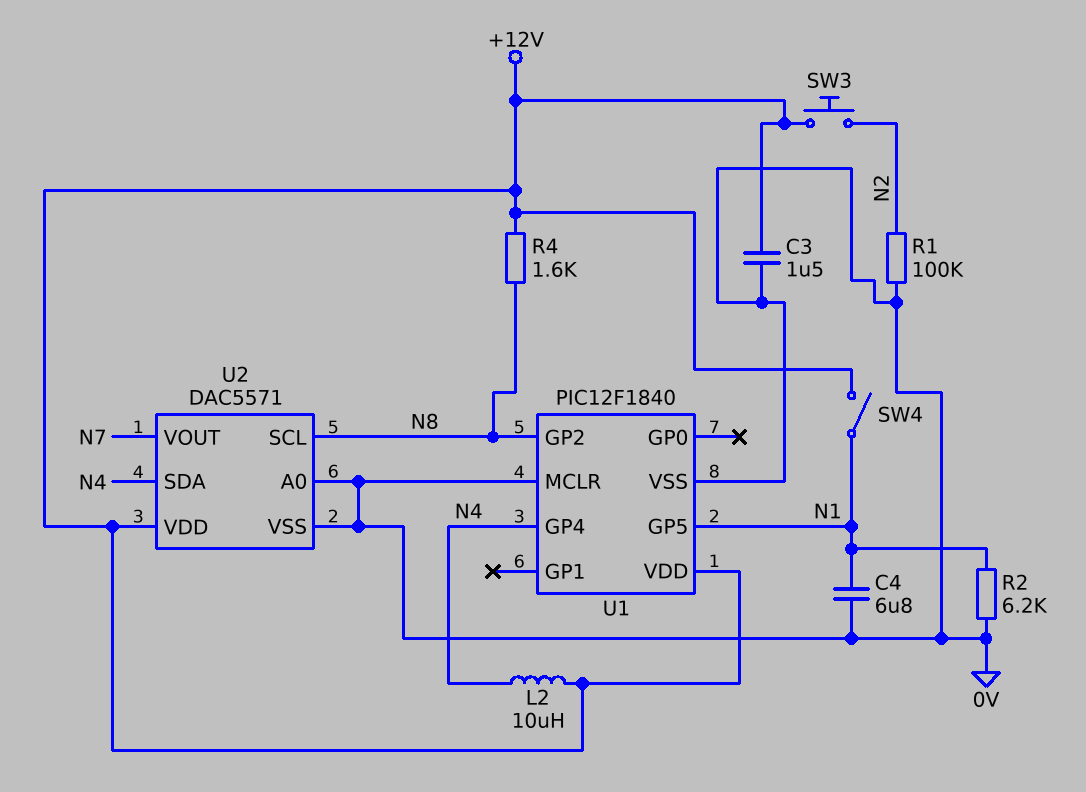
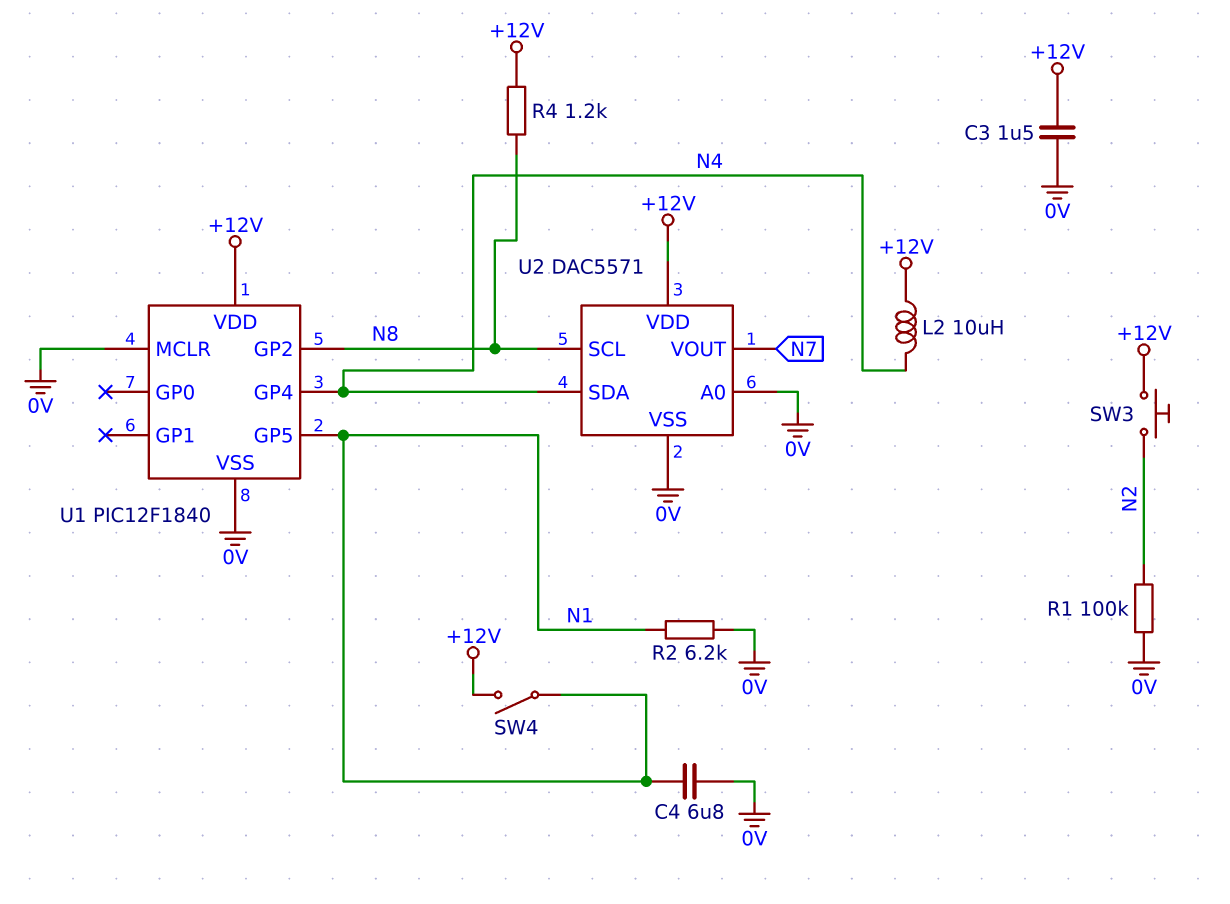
R4: 1.6k (+12V, N8) -> 1.2k (+12V, N8)

